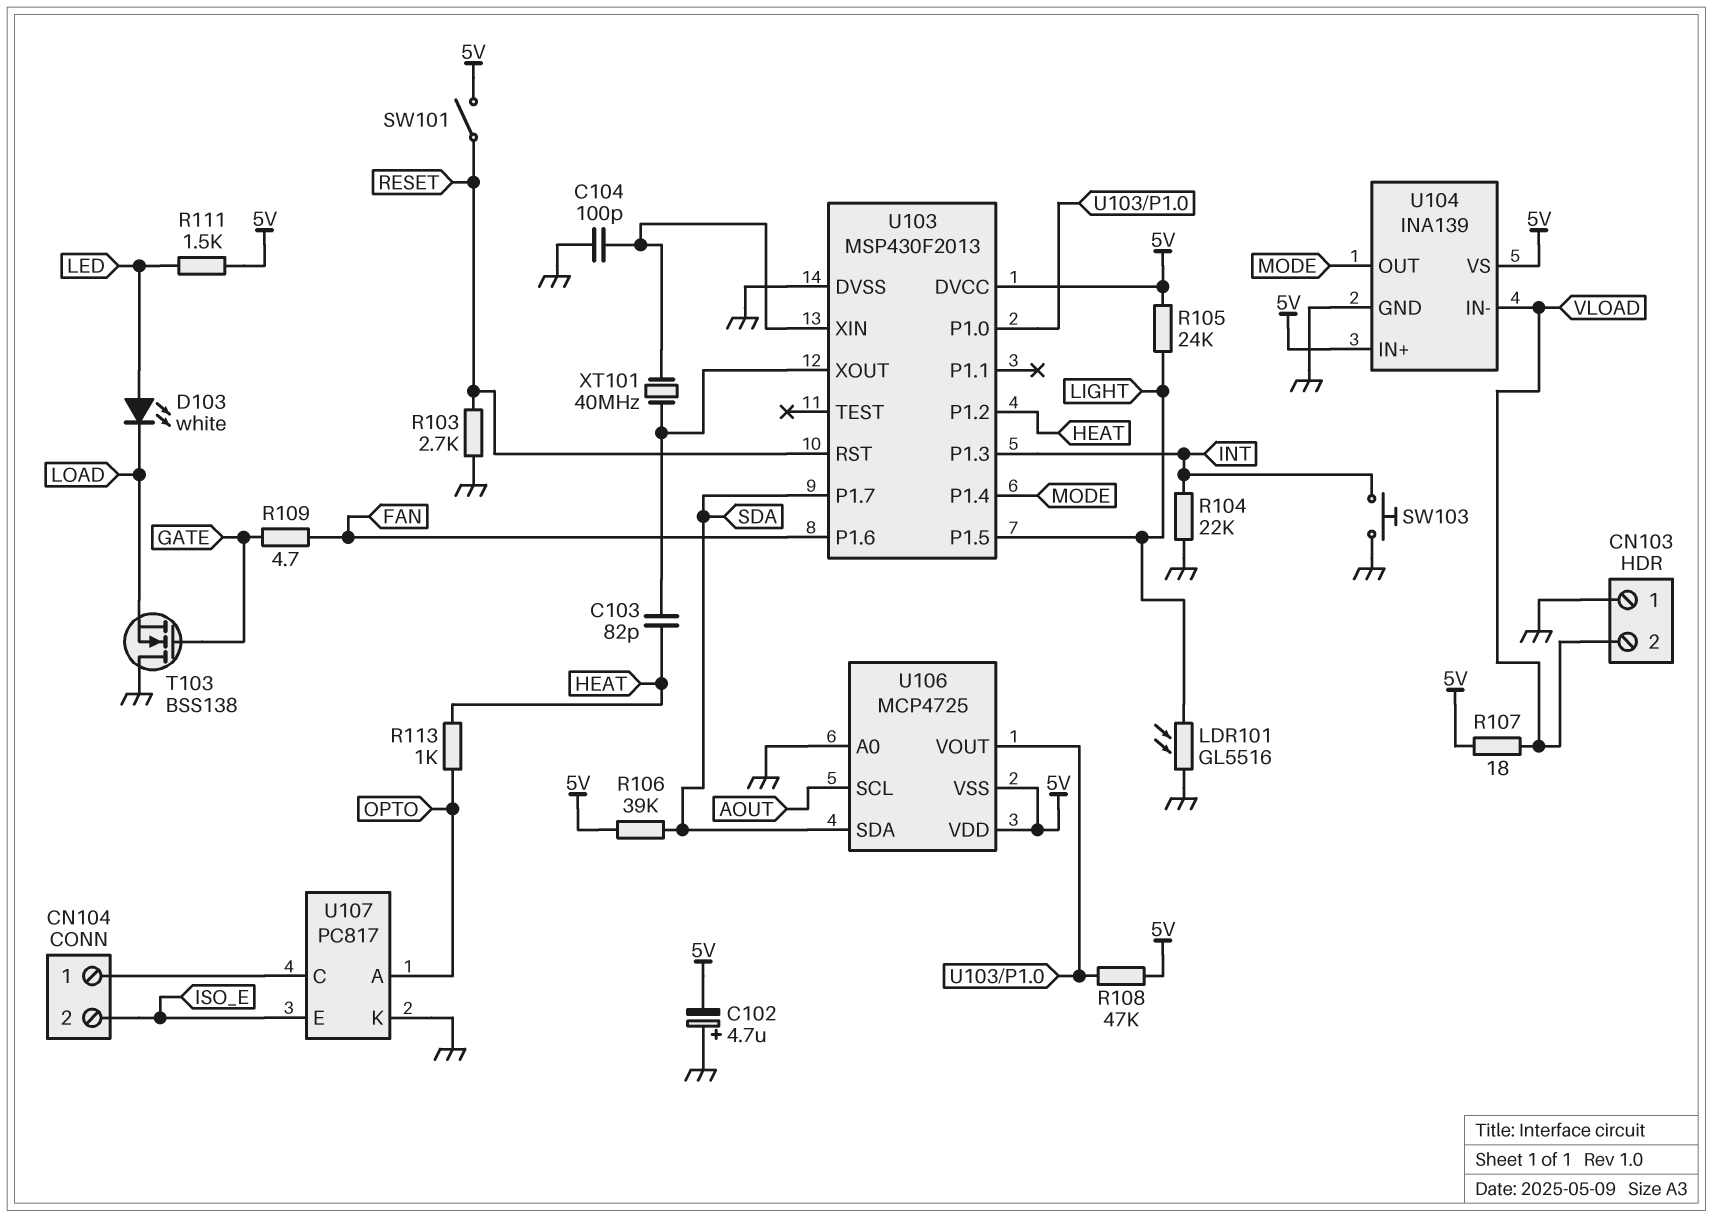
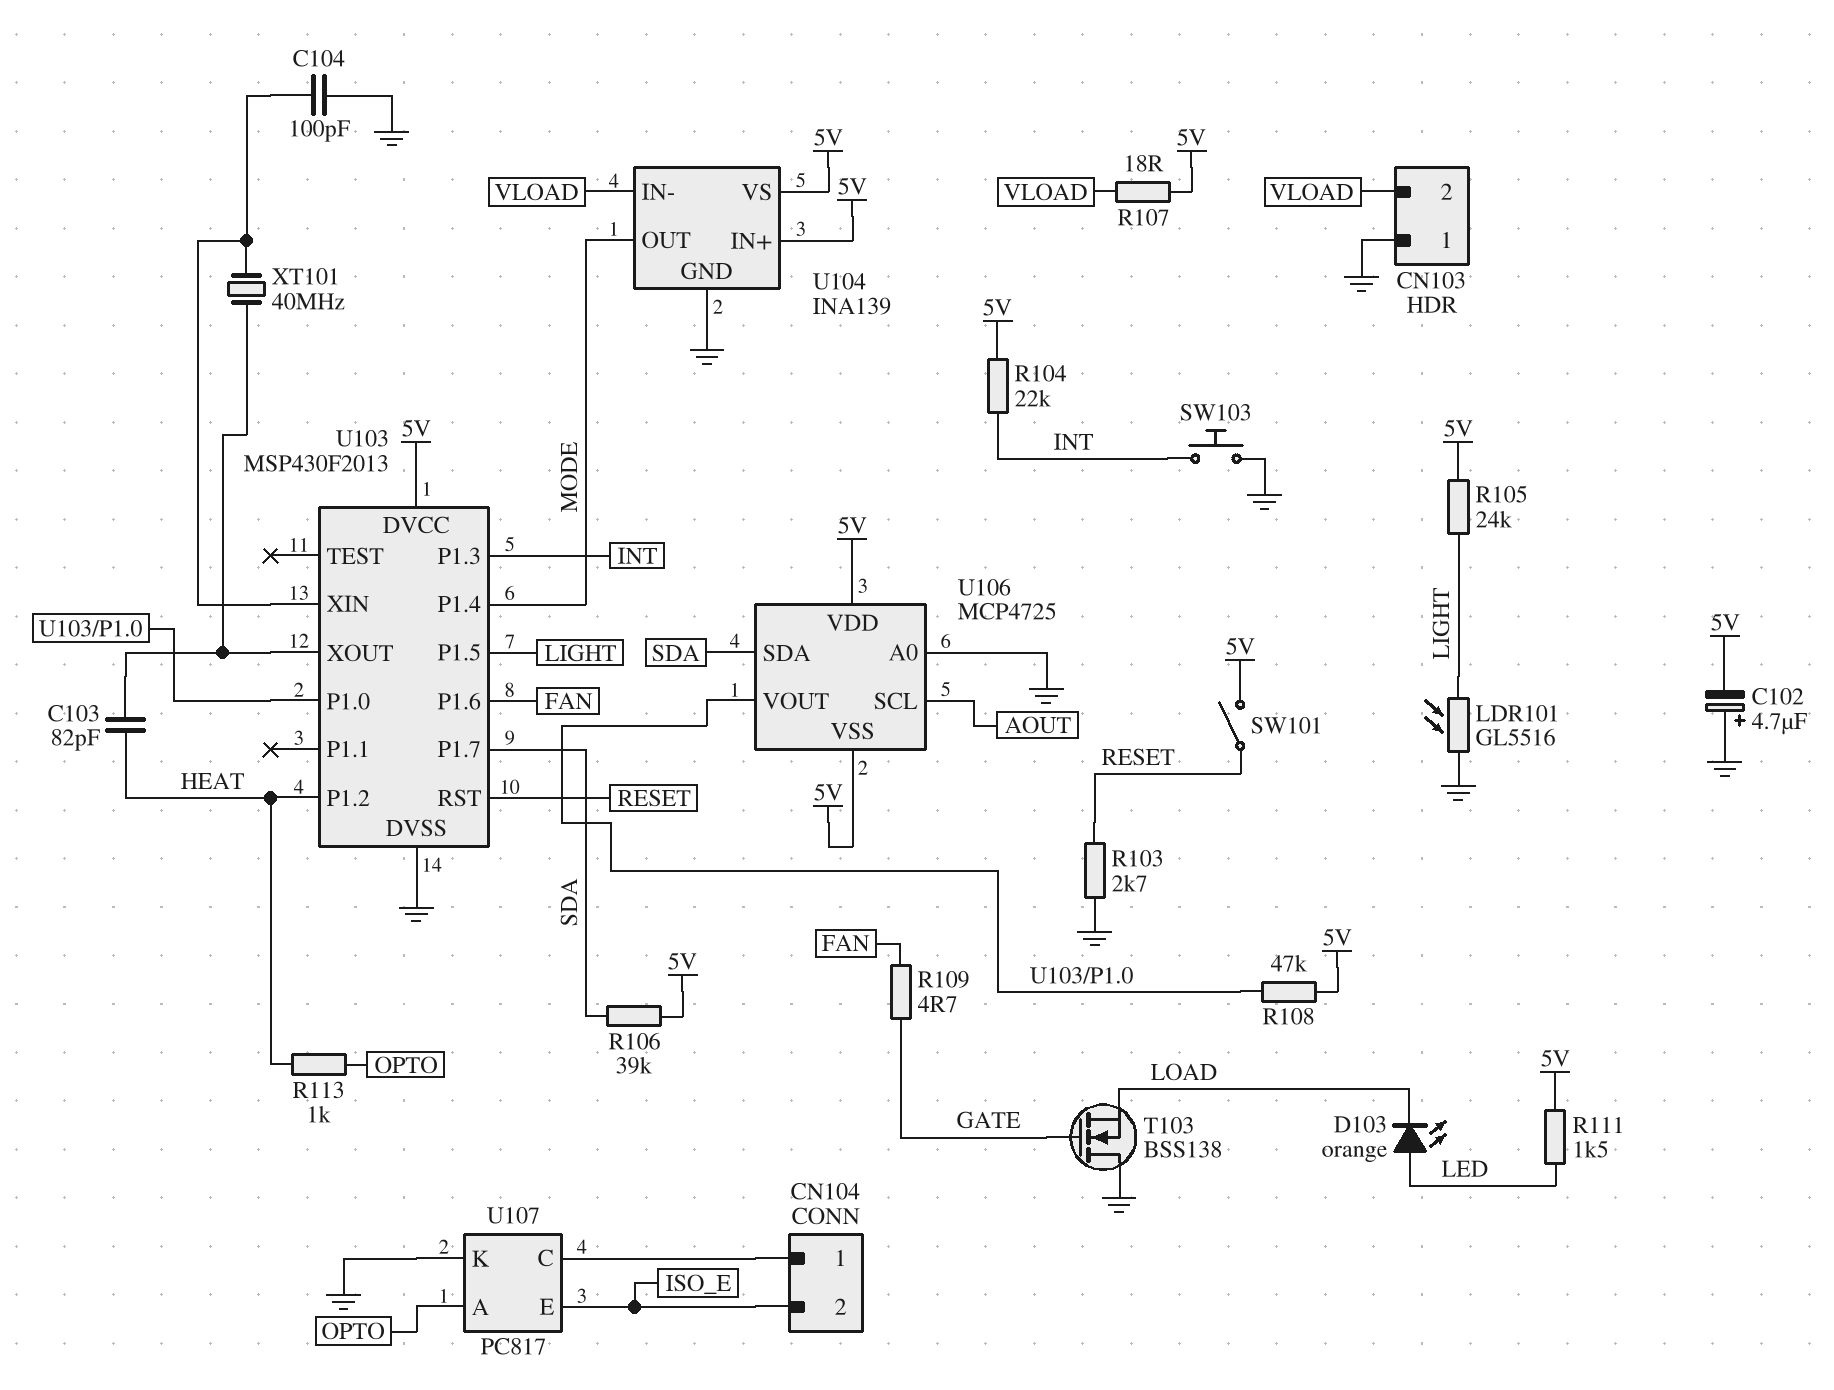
D103: LED white (A LED, K LOAD) -> LED orange (A LED, K LOAD)
R104: 22k (GND, INT) -> 22k (5V, INT)

